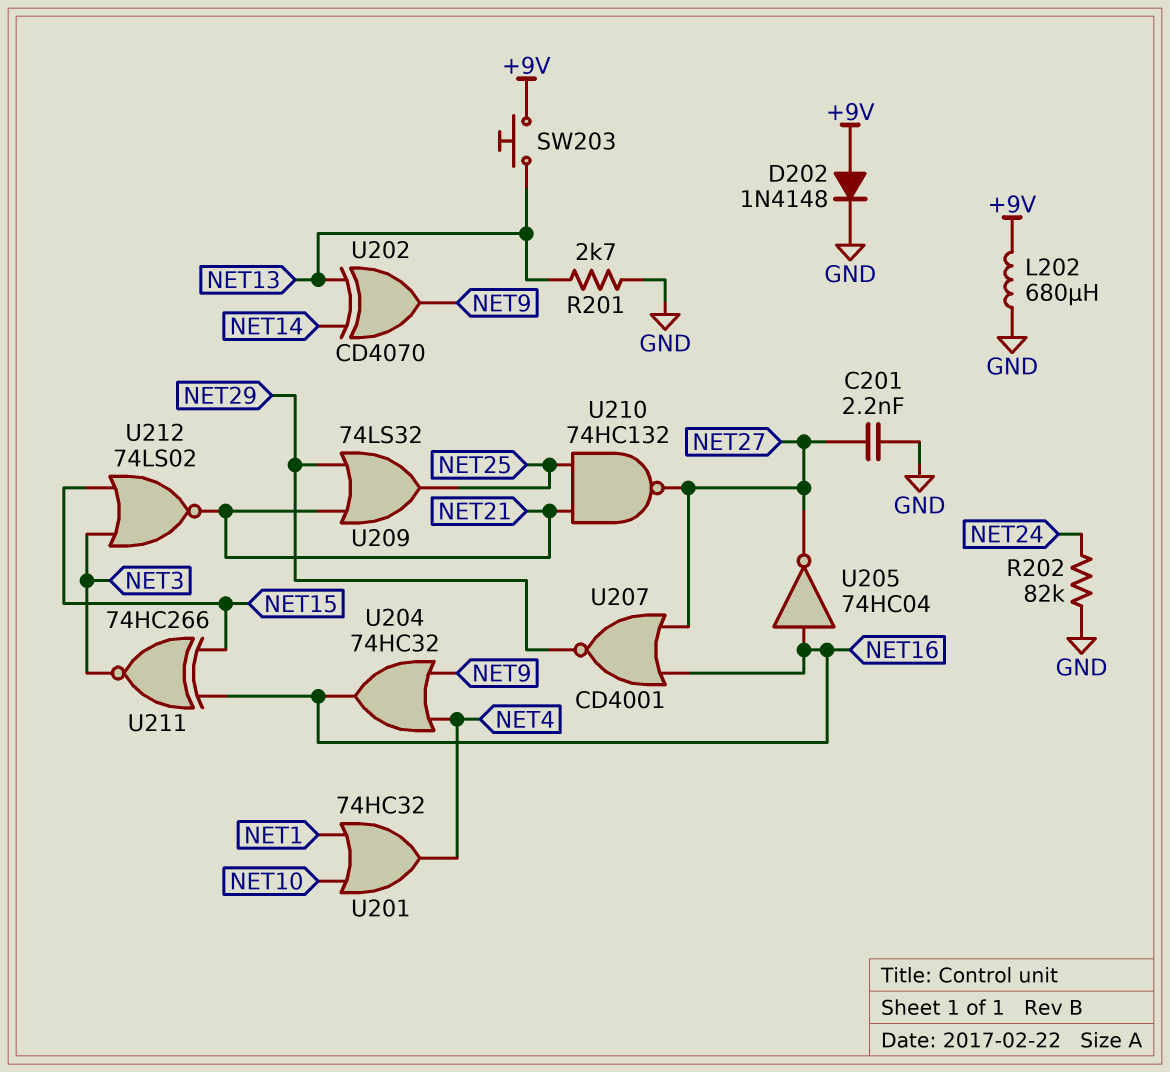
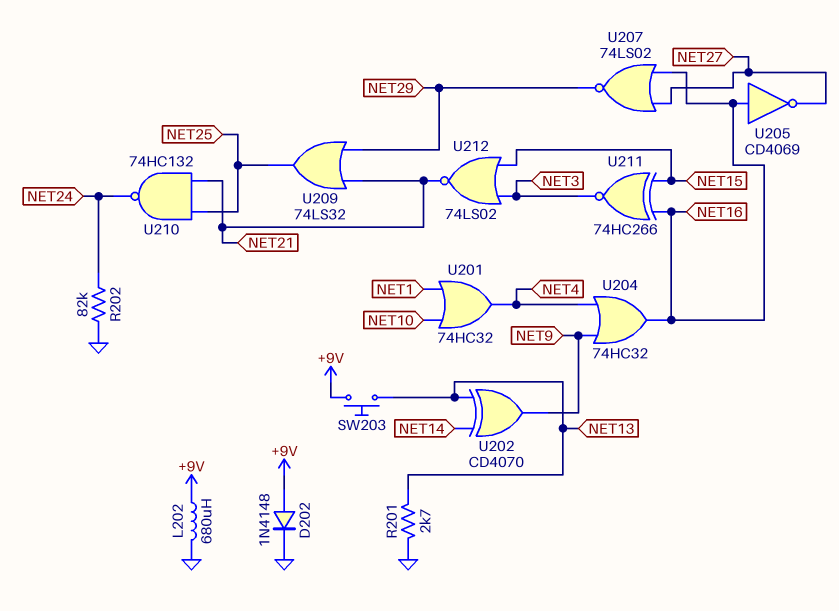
C201: 2.2nF (GND, NET27) -> none
U205: NOT 74HC04 (in NET16, out NET27) -> NOT CD4069 (in NET16, out NET27)
U207: NOR CD4001 (in NET16, in NET27, out NET29) -> NOR 74LS02 (in NET16, in NET27, out NET29)
U210: NAND 74HC132 (in NET21, in NET25, out NET27) -> NAND 74HC132 (in NET21, in NET25, out NET24)

